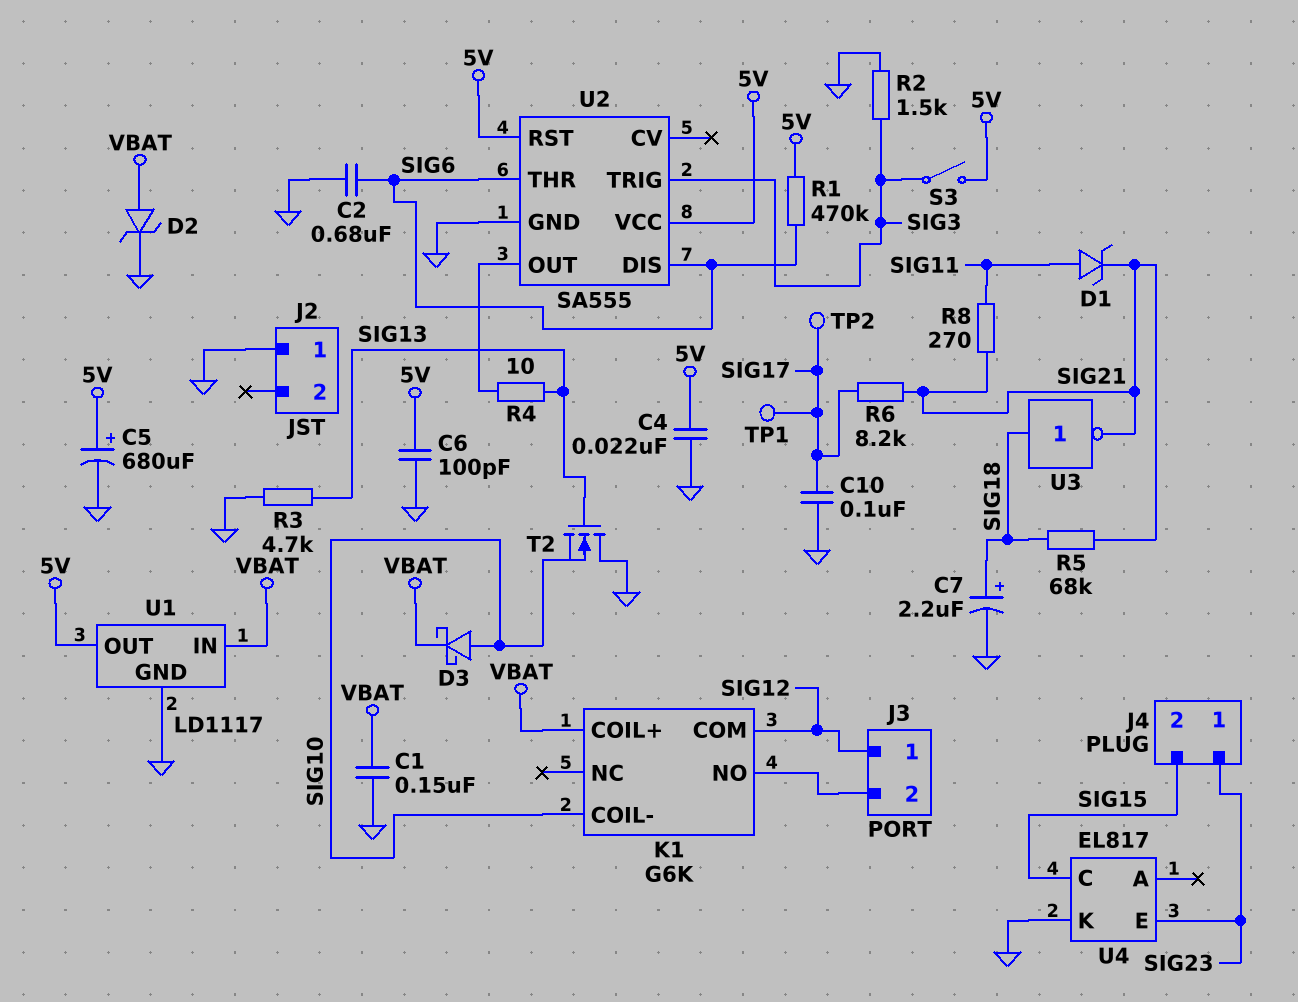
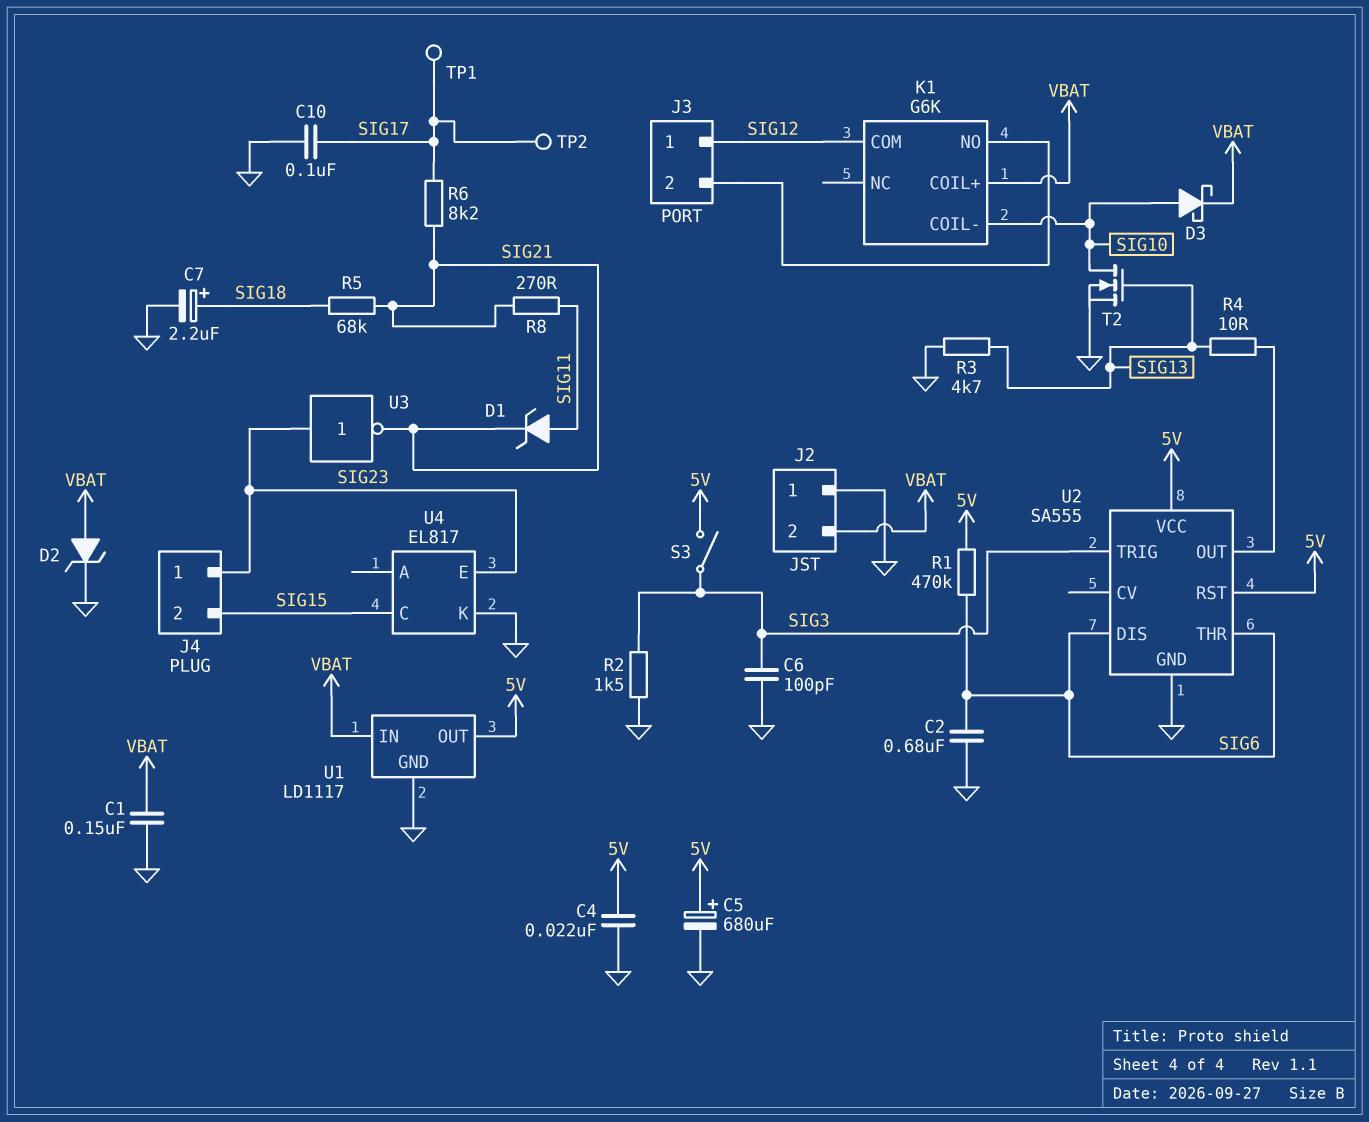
C6: 100pF (5V, GND) -> 100pF (GND, SIG3)
J2 pin 2: none -> VBAT
T2: NMOS (G SIG13, D GND, S SIG10) -> NMOS (G SIG13, D SIG10, S GND)
U3: NOT (in SIG18, out SIG21) -> NOT (in SIG23, out SIG21)

